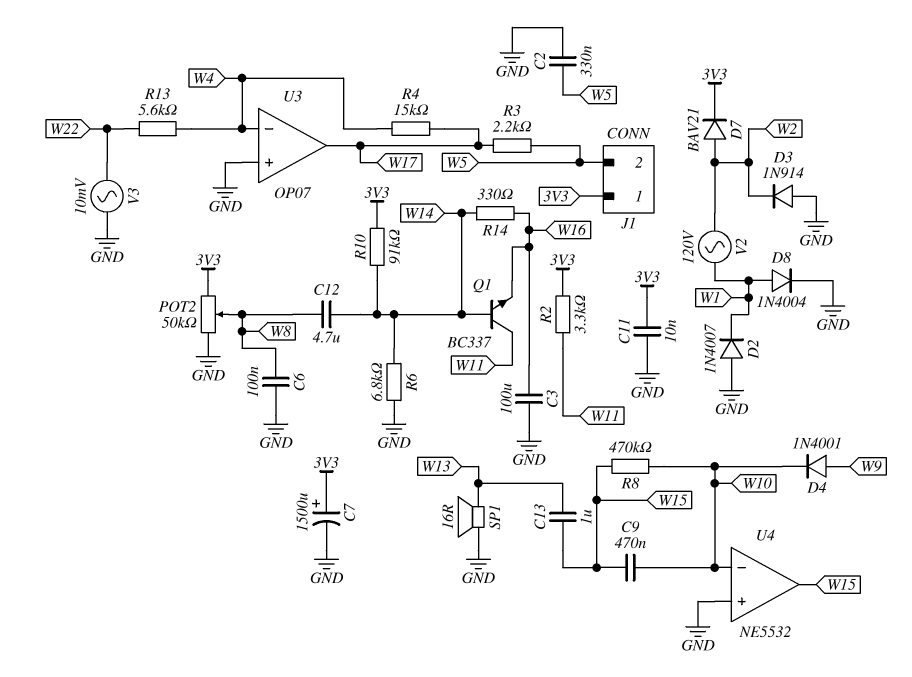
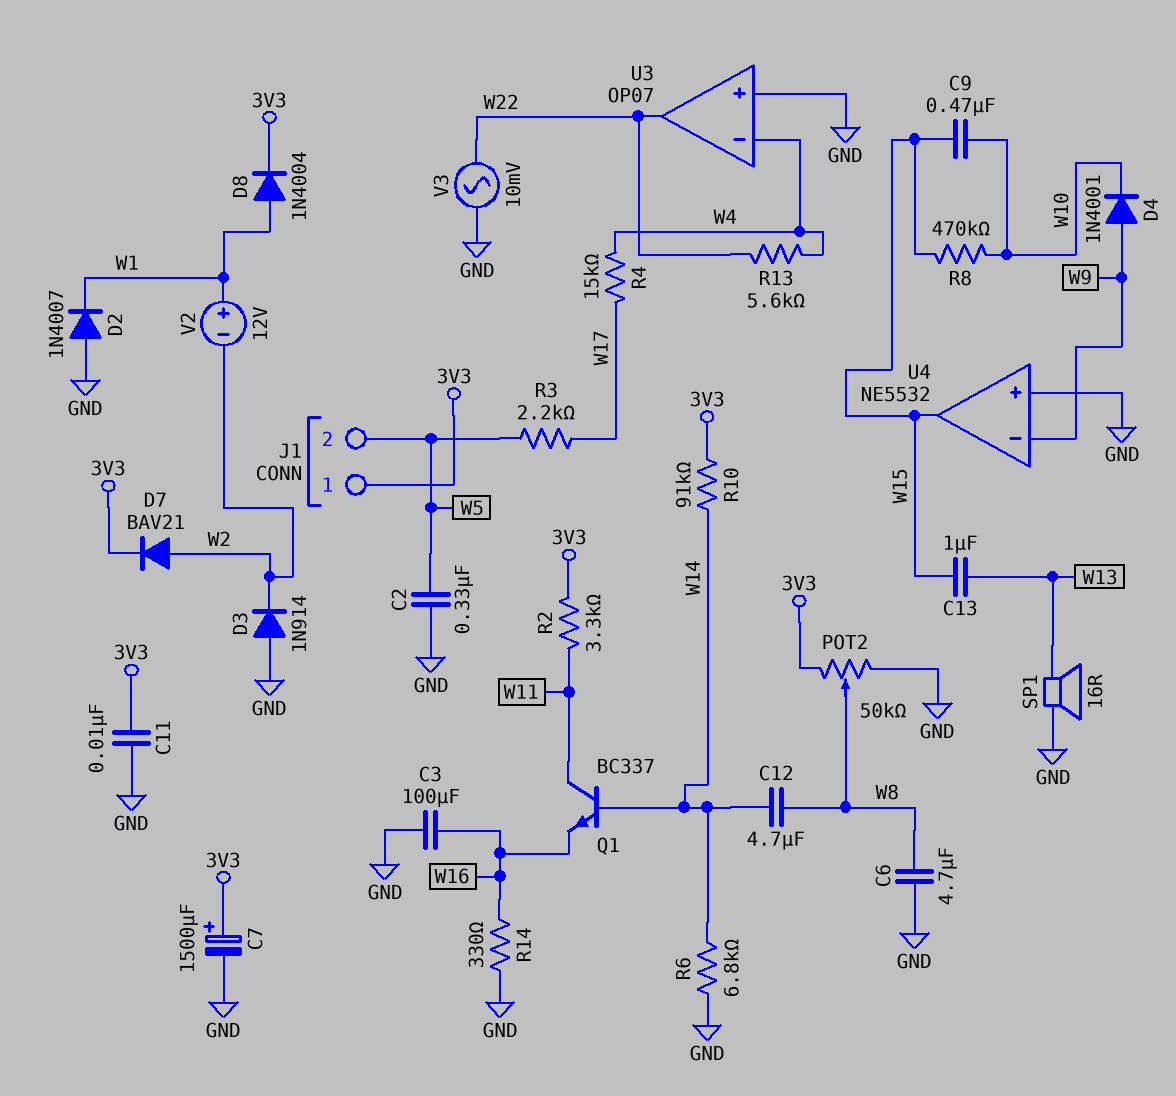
C6: 100nF (GND, W8) -> 4.7uF (GND, W8)
D8: diode 1N4004 (A W1, K GND) -> diode 1N4004 (A W1, K 3V3)
R14: 330 (W14, W16) -> 330 (GND, W16)
U3 pin out: W17 -> W22
U4 pin in-: W10 -> W9
V2: AC 120V (W1, W2) -> 12V (plus W1, minus W2)

